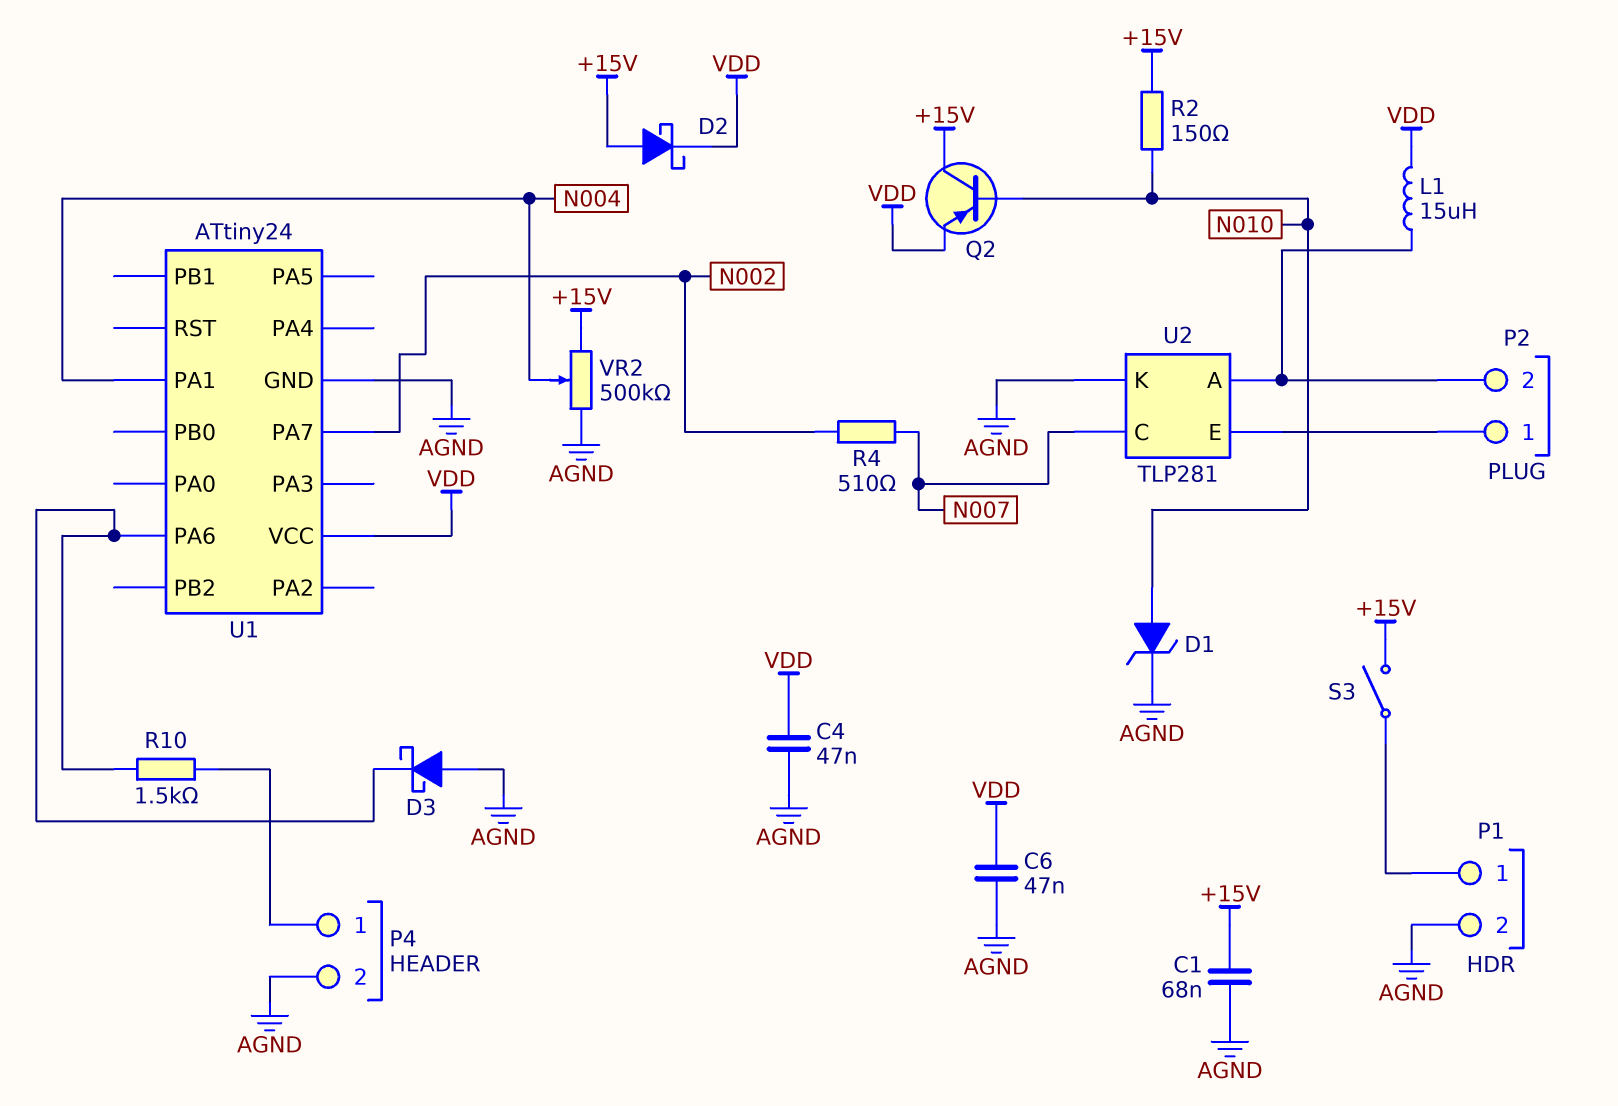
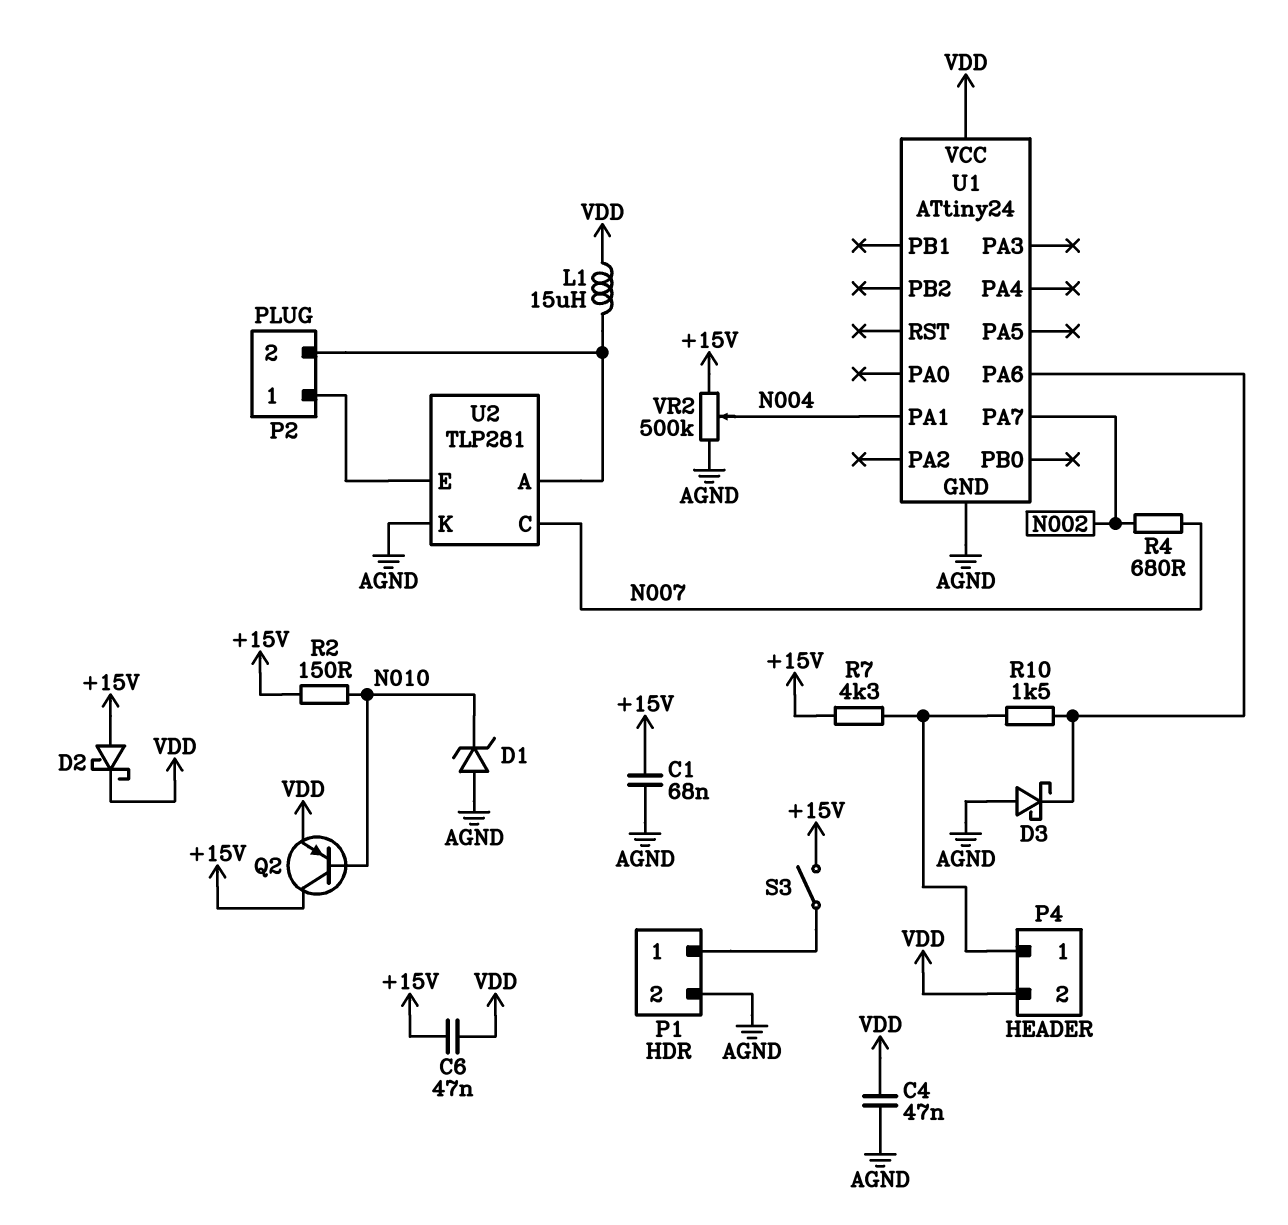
C6: 47nF (AGND, VDD) -> 47nF (+15V, VDD)
D1: zener (A N010, K AGND) -> zener (A AGND, K N010)
P4 pin 2: AGND -> VDD
R4: 510 (N002, N007) -> 680 (N002, N007)
R7: none -> 4.3k (+15V, P4/1)

